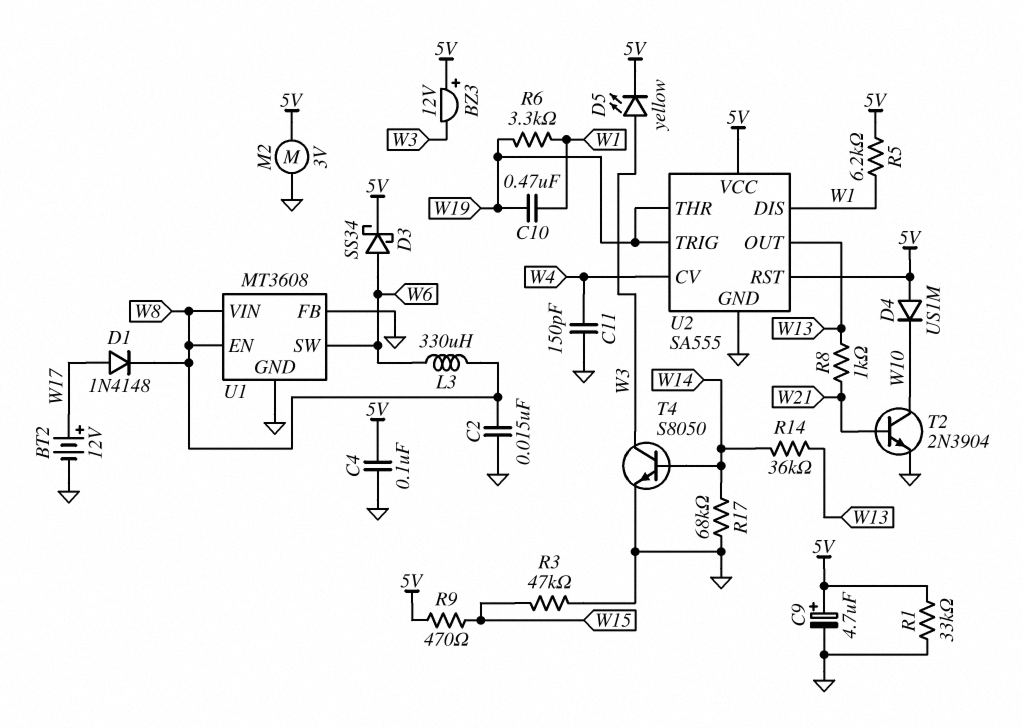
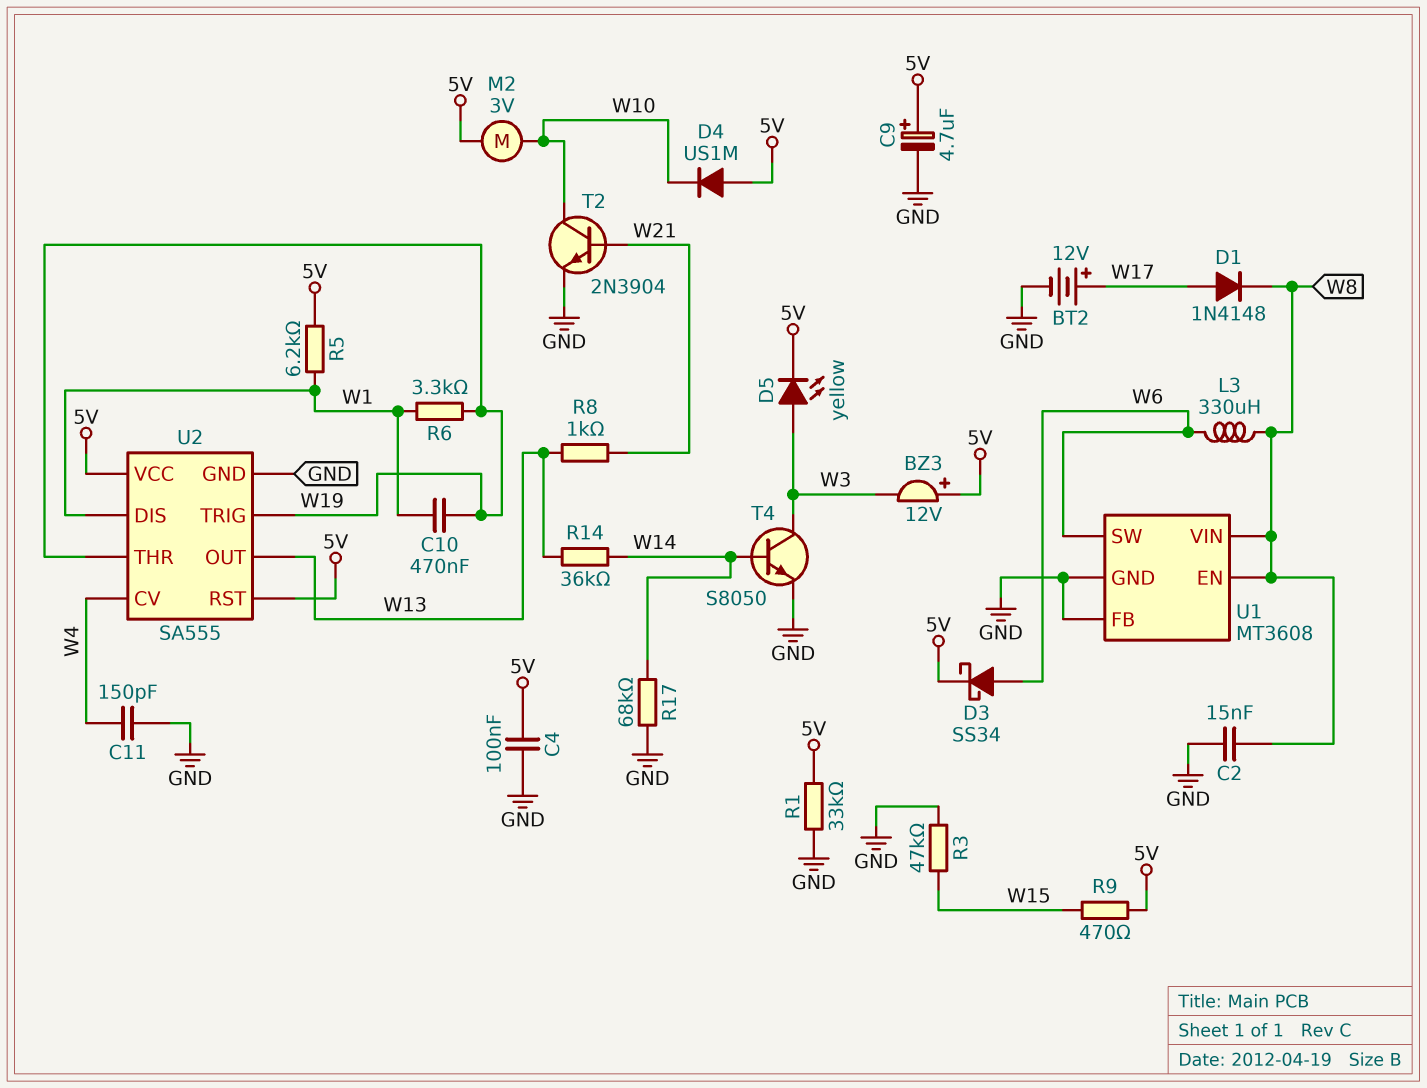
M2: motor 3V (5V, GND) -> motor 3V (5V, W10)

